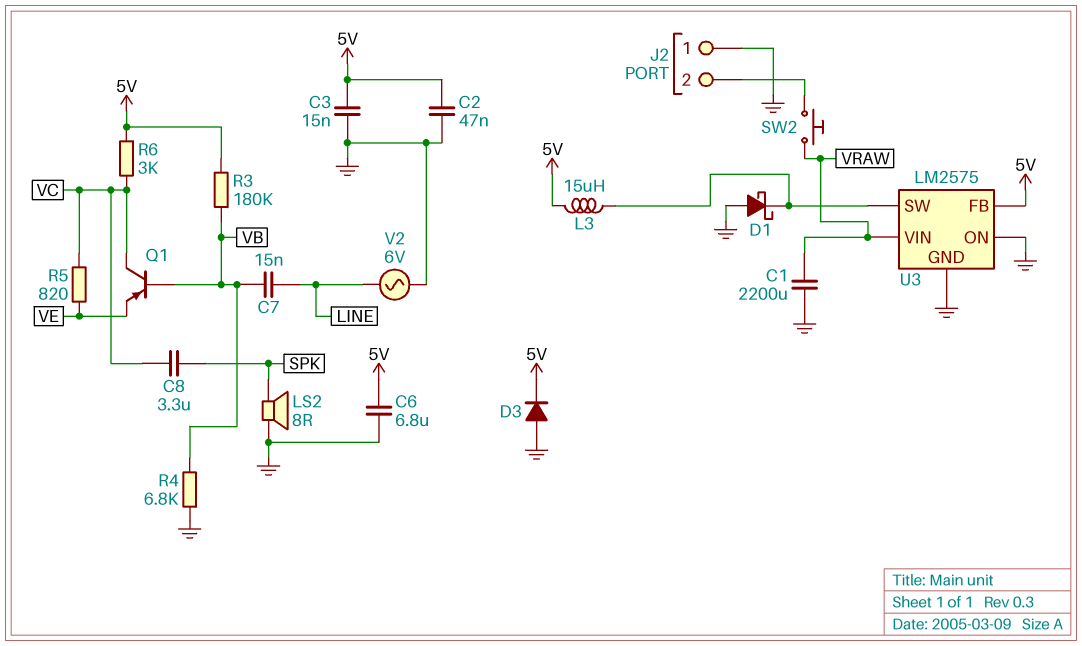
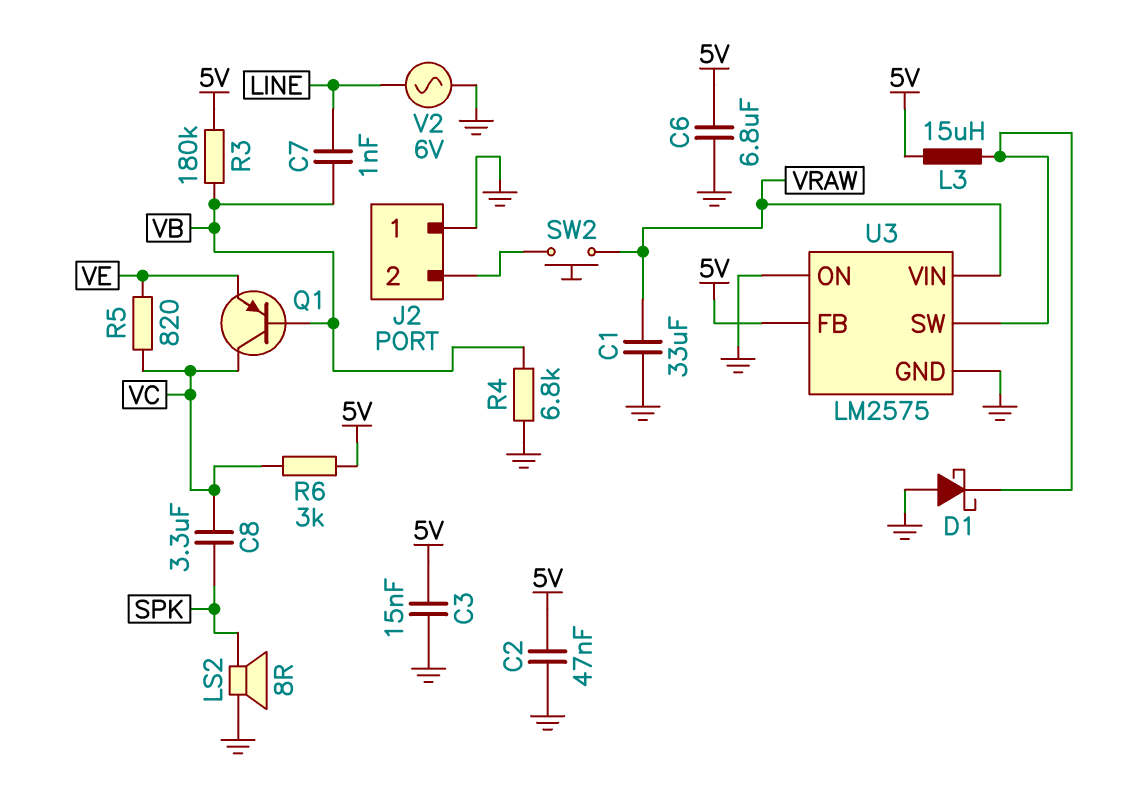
C1: 2200uF (GND, VRAW) -> 33uF (GND, VRAW)
C7: 15nF (LINE, VB) -> 1nF (LINE, VB)
D3: diode (A GND, K 5V) -> none

